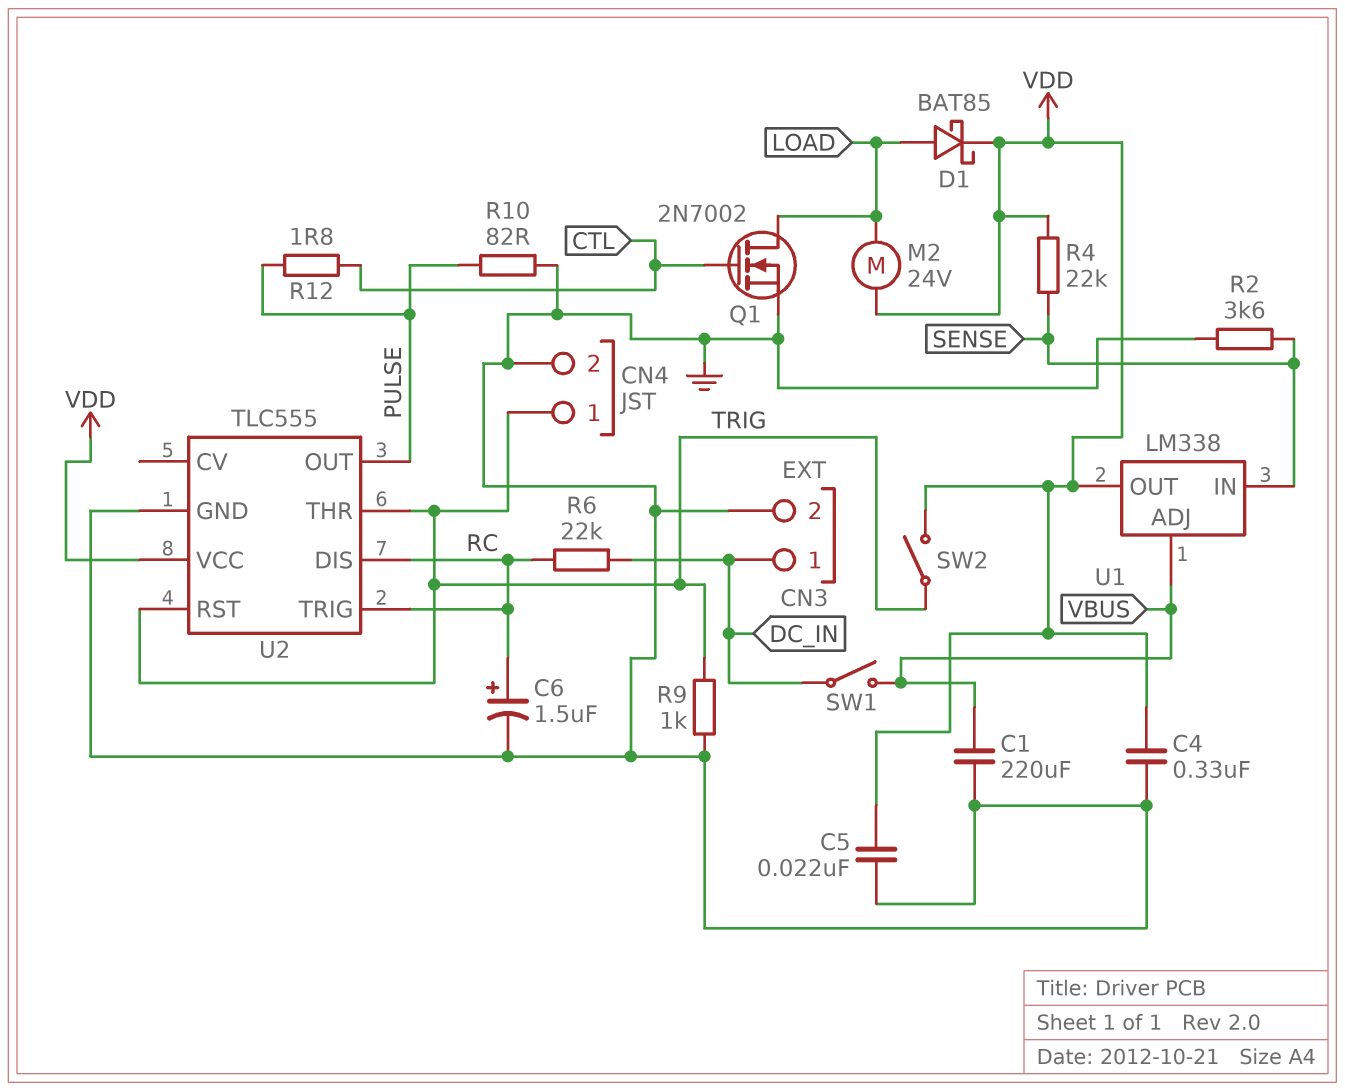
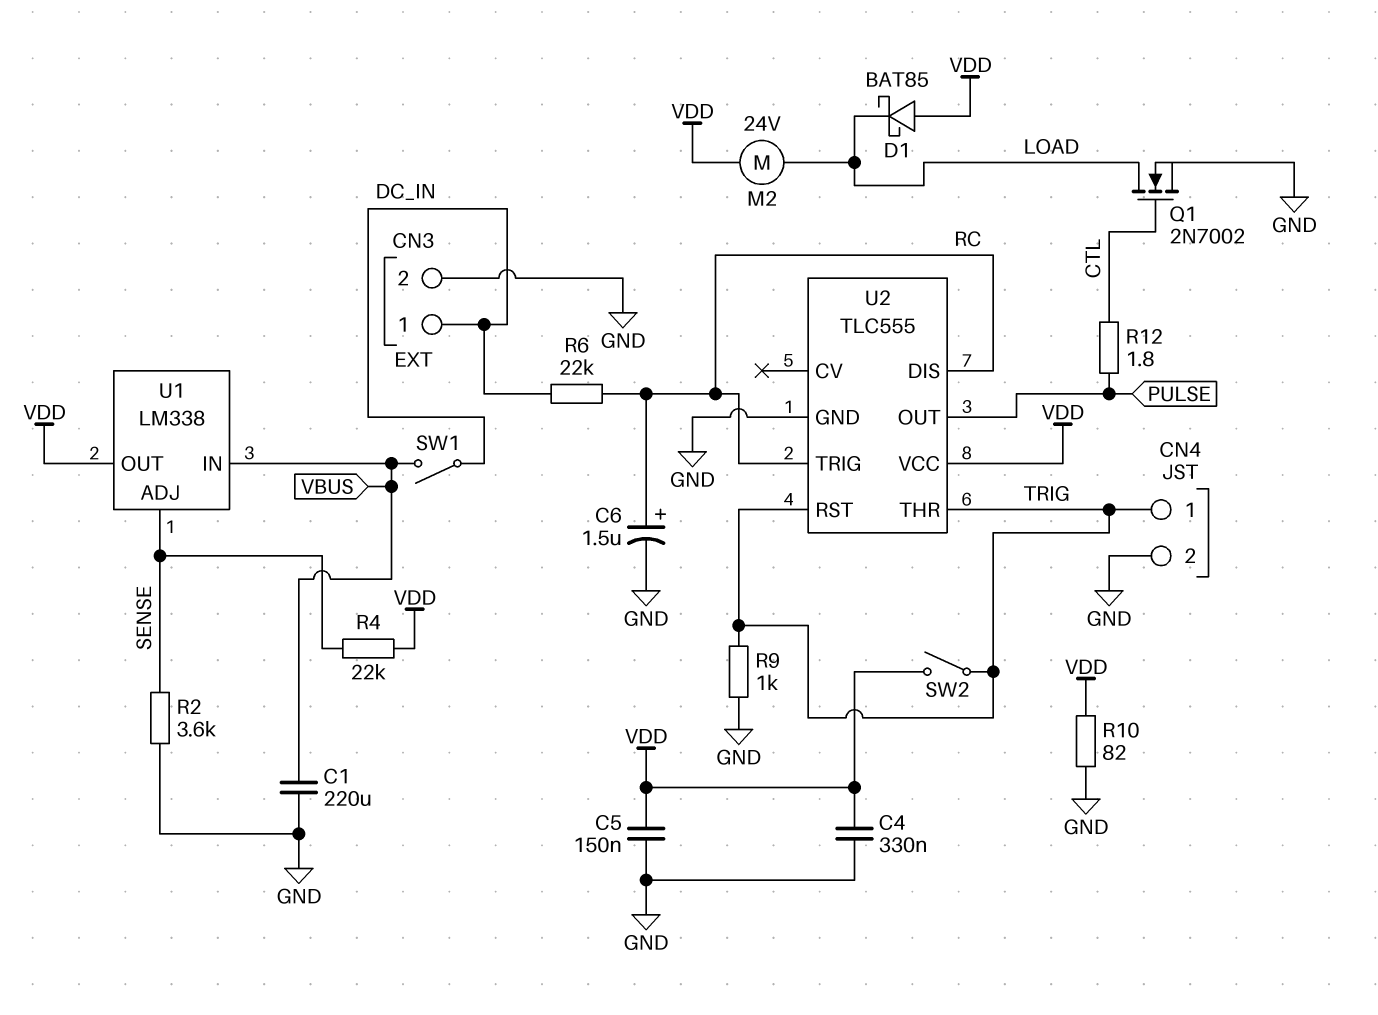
C5: 22nF (GND, VDD) -> 150nF (GND, VDD)
D1: schottky BAT85 (A LOAD, K VDD) -> schottky BAT85 (A VDD, K LOAD)
R10: 82 (GND, PULSE) -> 82 (GND, VDD)
U1 pin ADJ: VBUS -> SENSE
U1 pin IN: SENSE -> VBUS

